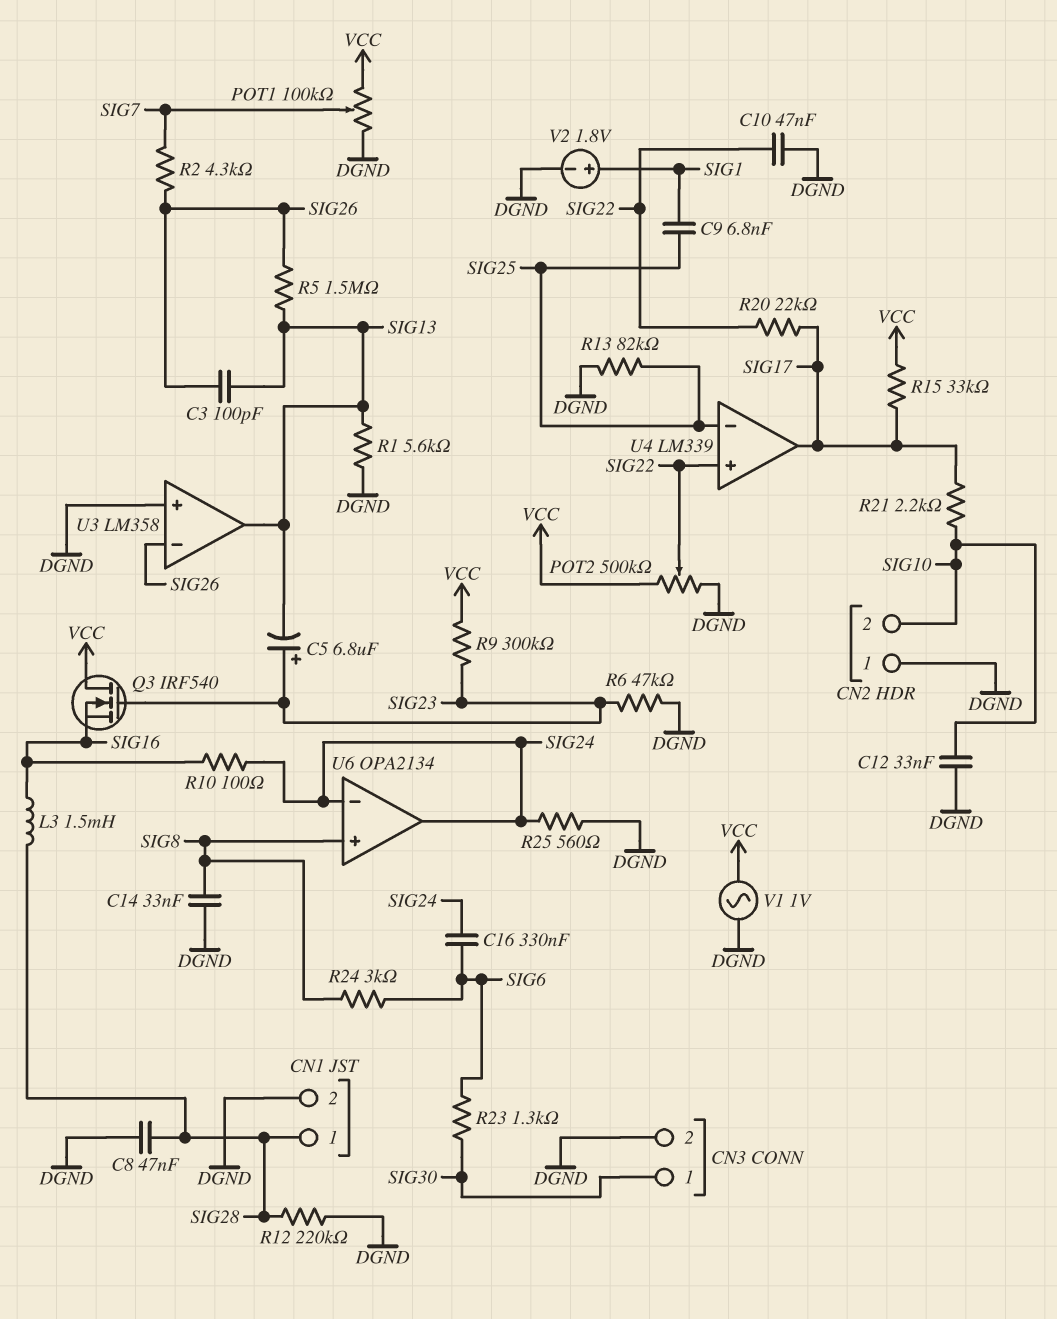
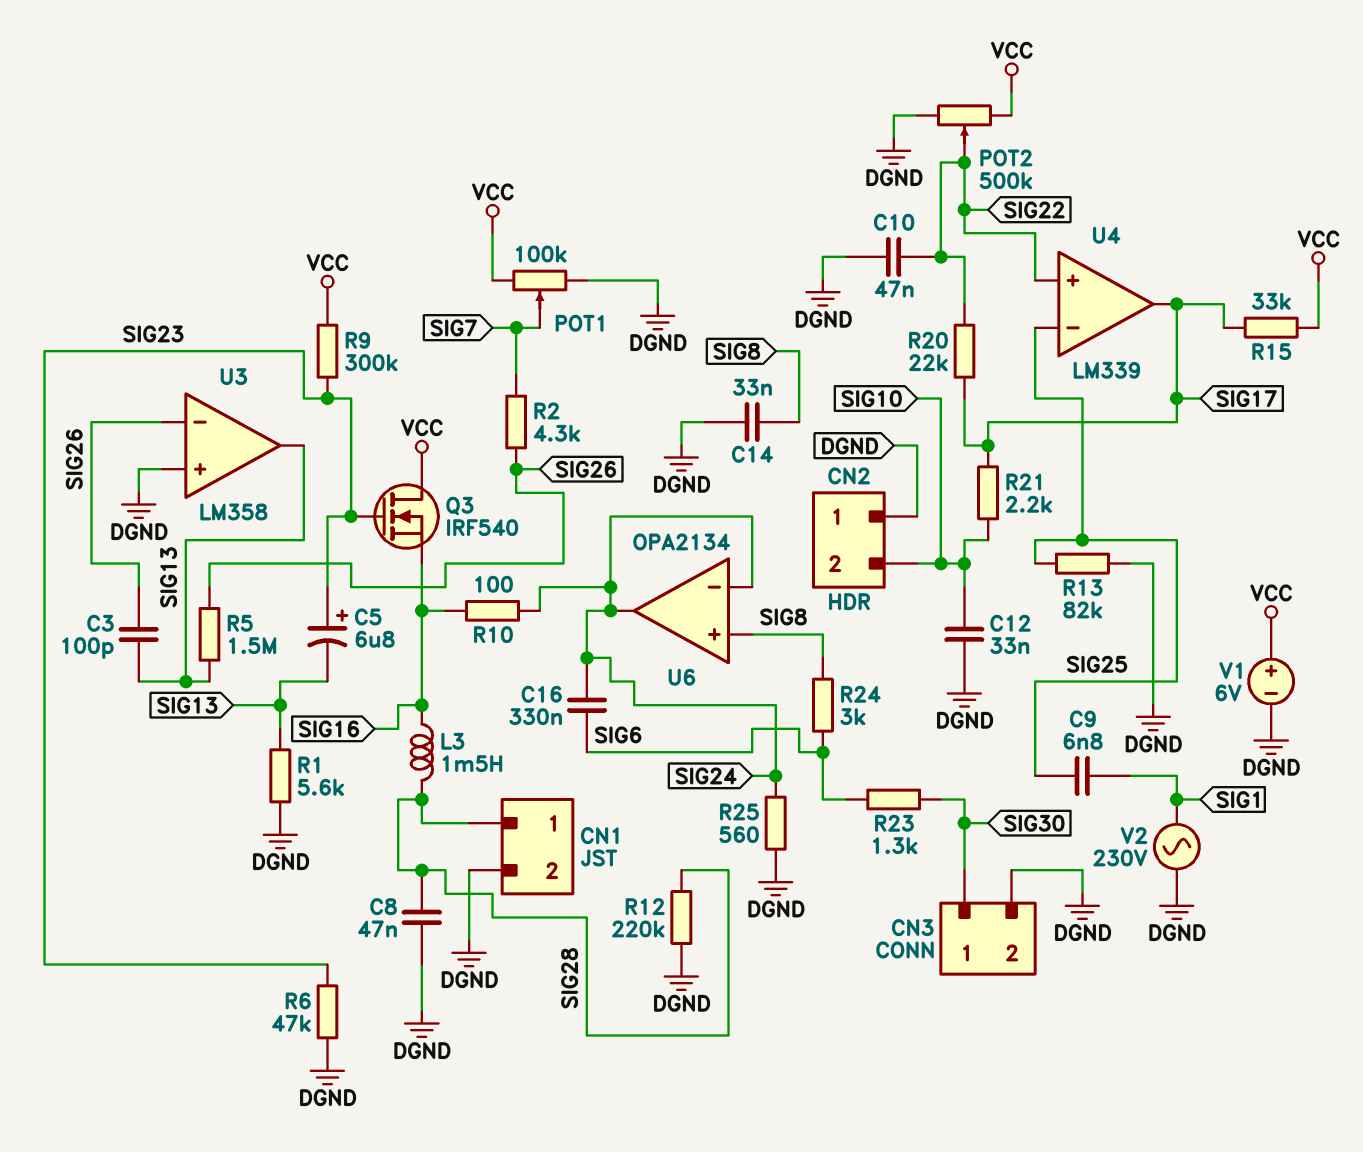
V1: AC 1V (DGND, VCC) -> 6V (plus VCC, minus DGND)
V2: 1.8V (plus SIG1, minus DGND) -> AC 230V (DGND, SIG1)

